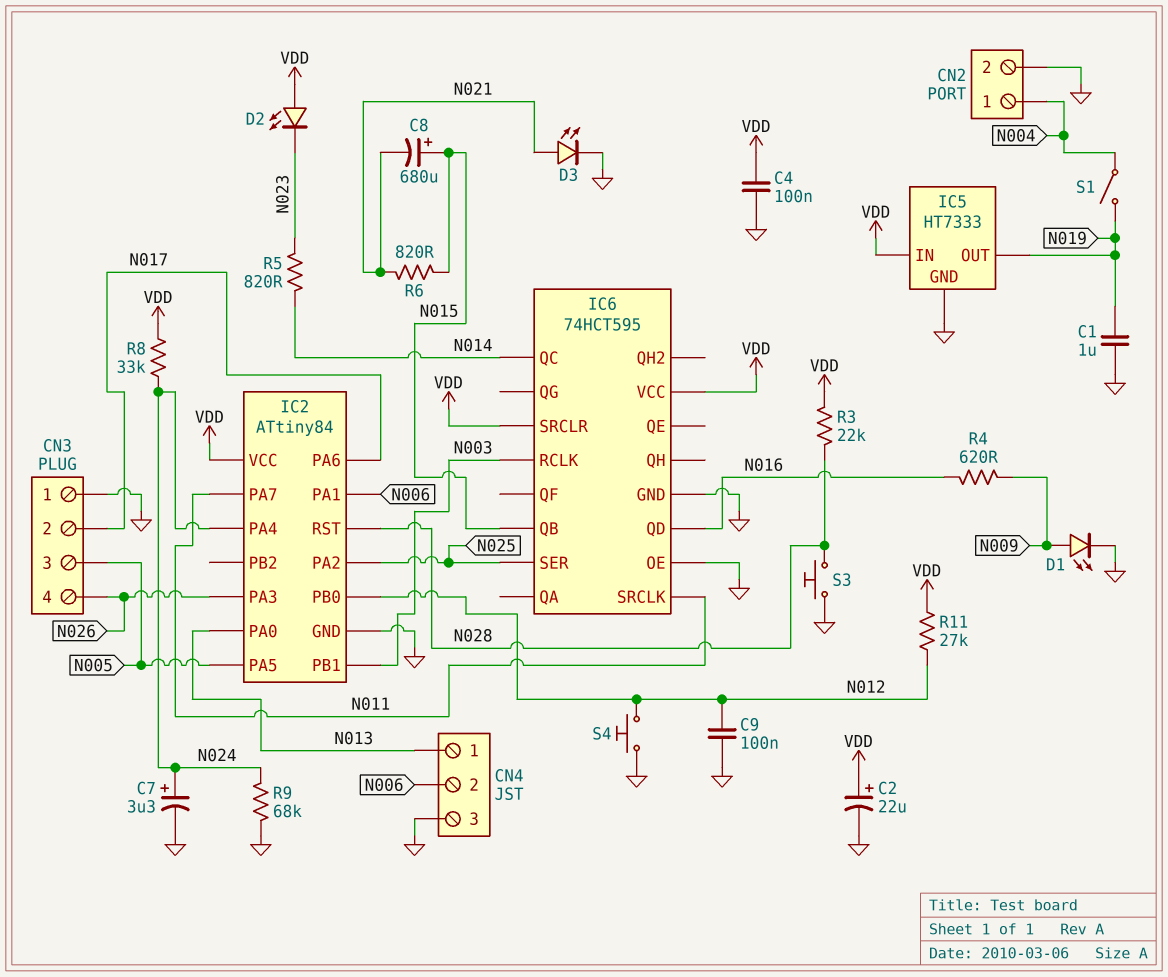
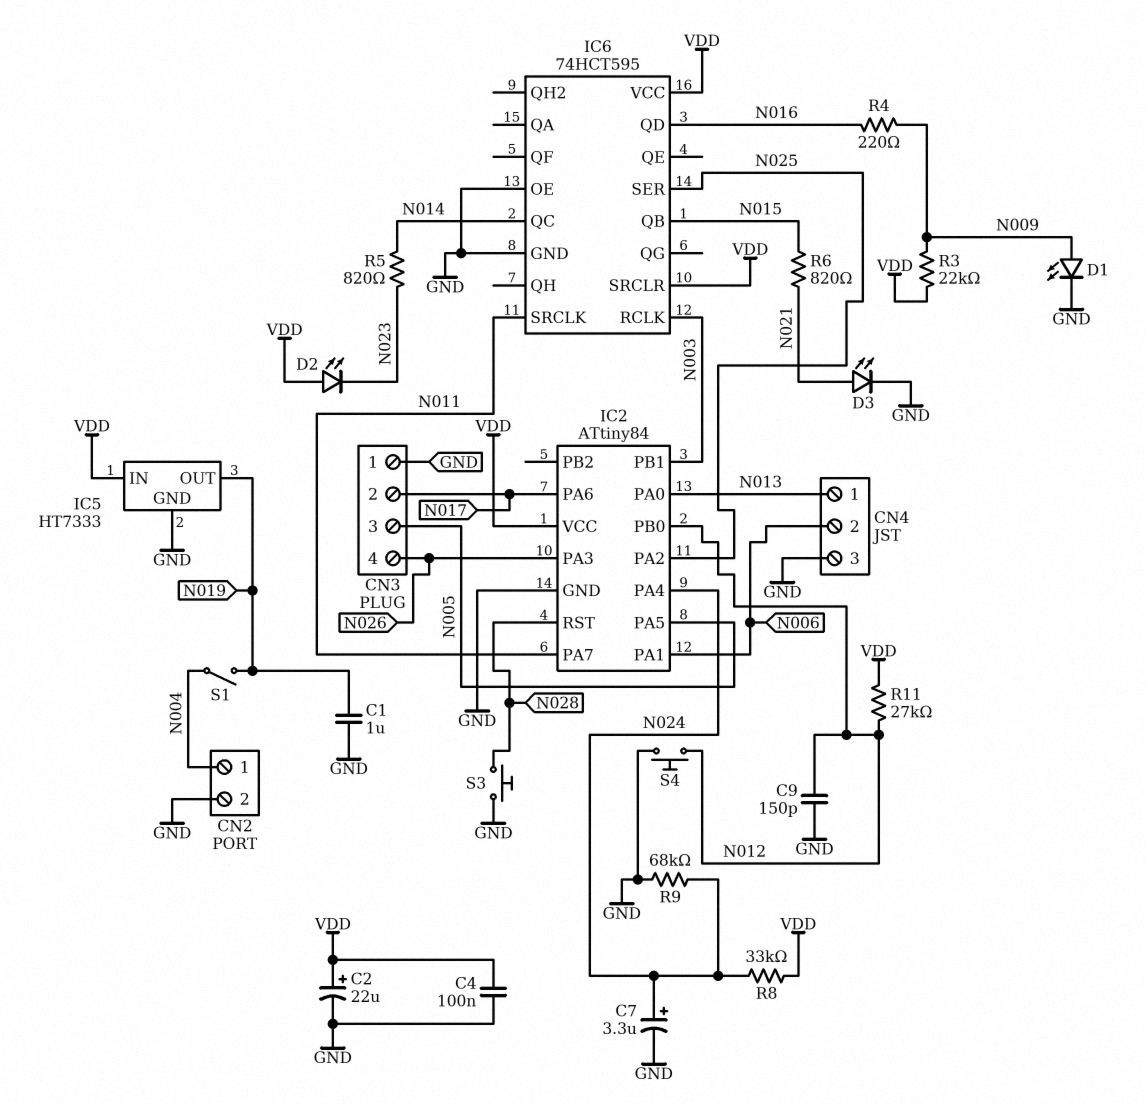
C8: 680uF (plus N015, minus N021) -> none
C9: 100nF (GND, N012) -> 150pF (GND, N012)
R3: 22k (N028, VDD) -> 22k (N009, VDD)
R4: 620 (N009, N016) -> 220 (N009, N016)

